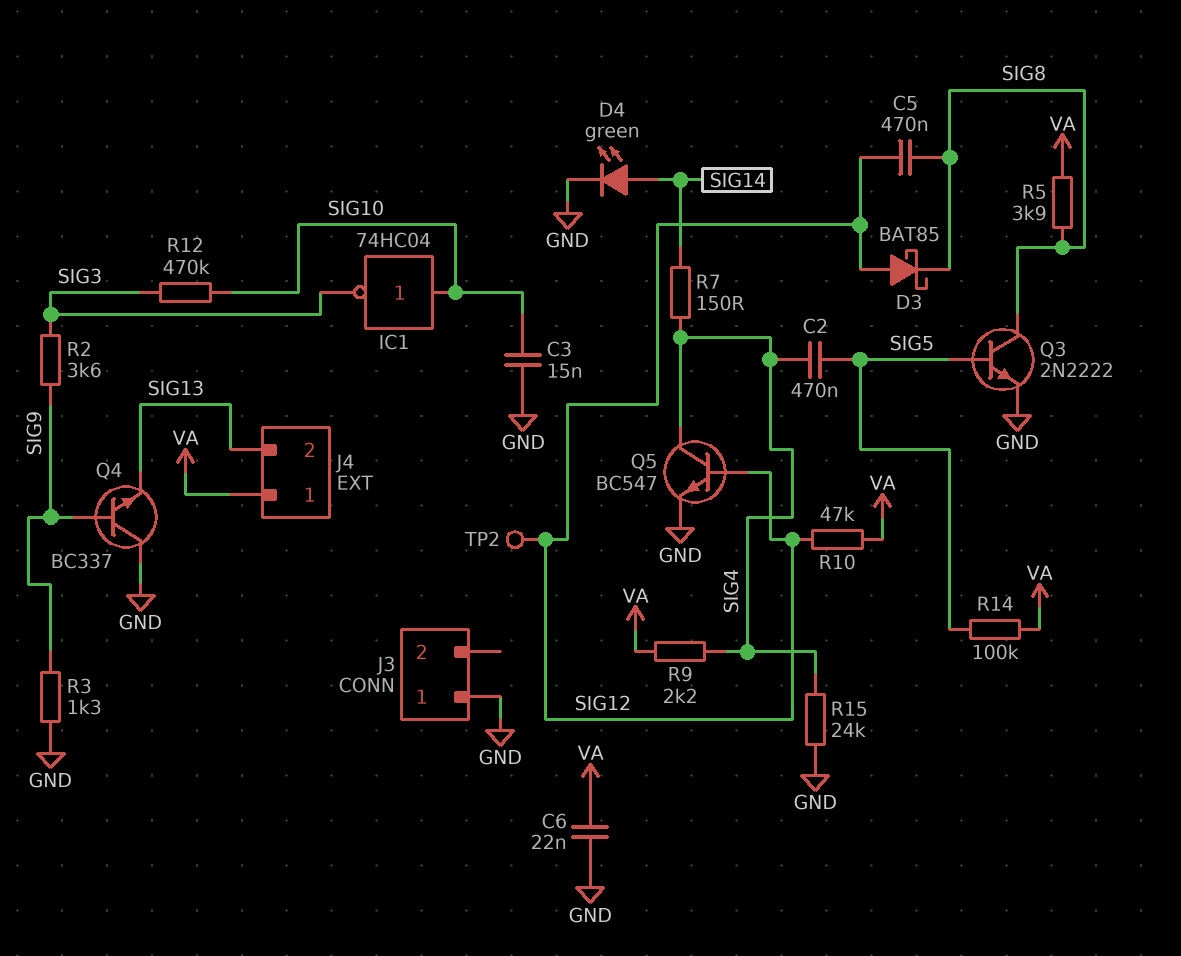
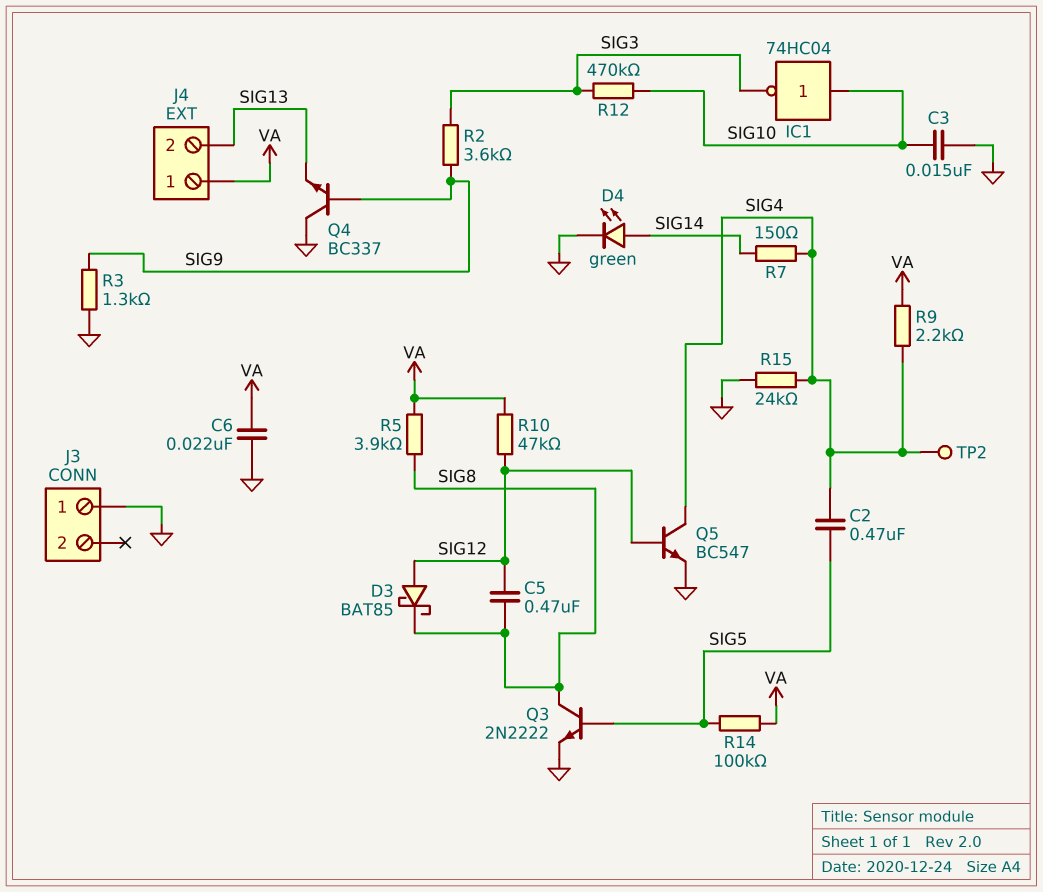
TP2: test point (SIG12) -> test point (SIG4)

